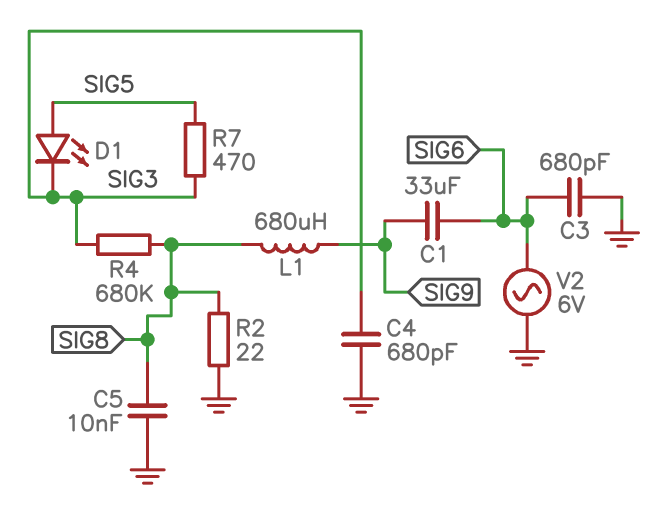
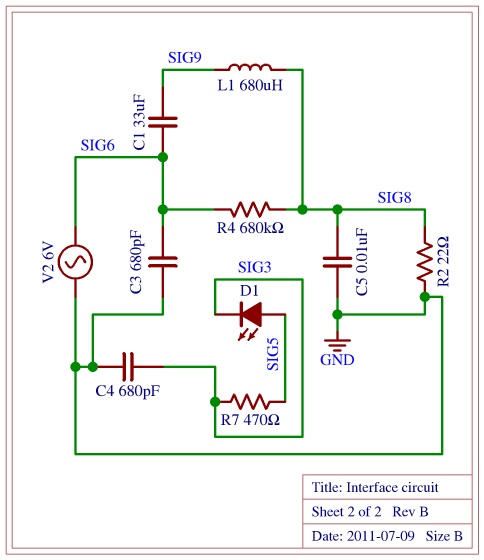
R4: 680k (SIG3, SIG8) -> 680k (SIG6, SIG8)

